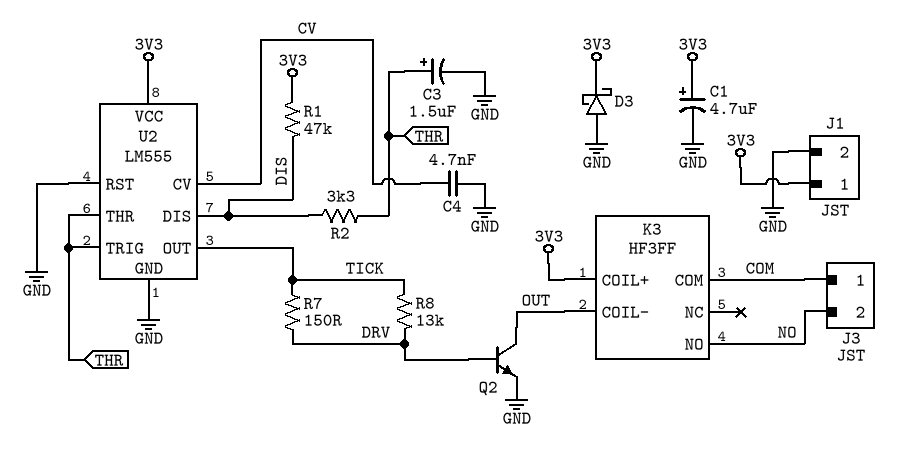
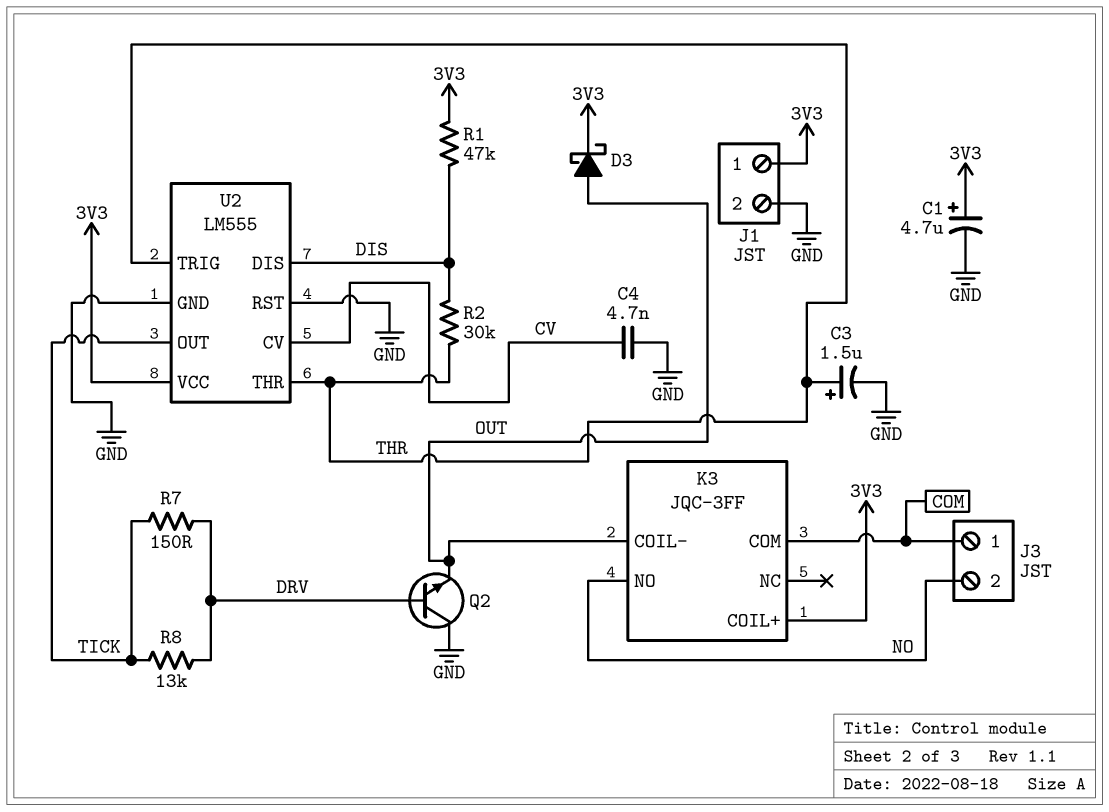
D3: schottky (A GND, K 3V3) -> schottky (A OUT, K 3V3)
K3: HF3FF -> JQC-3FF
Q2: NPN (B DRV, C OUT, E GND) -> NPN (B DRV, C GND, E OUT)
R2: 3.3k (DIS, THR) -> 30k (DIS, THR)

